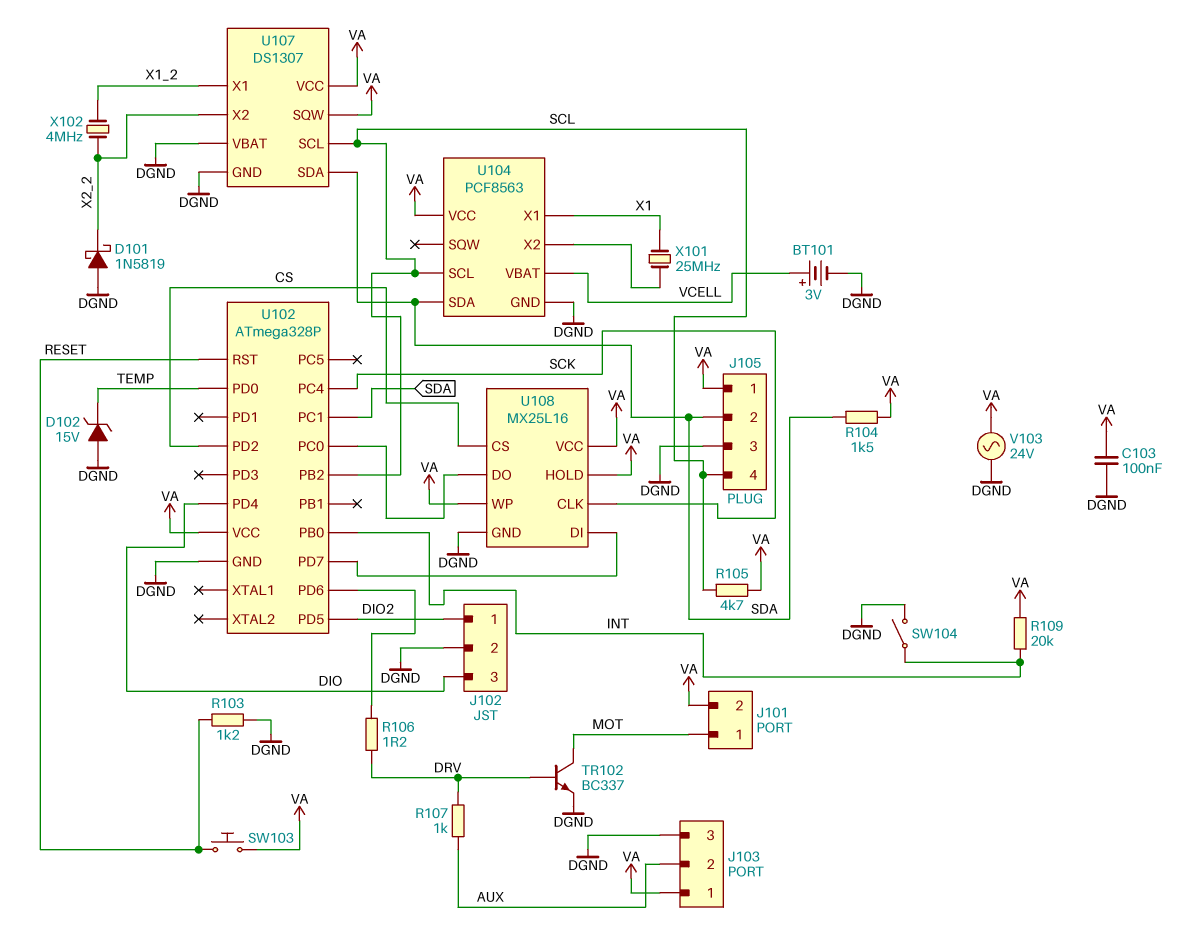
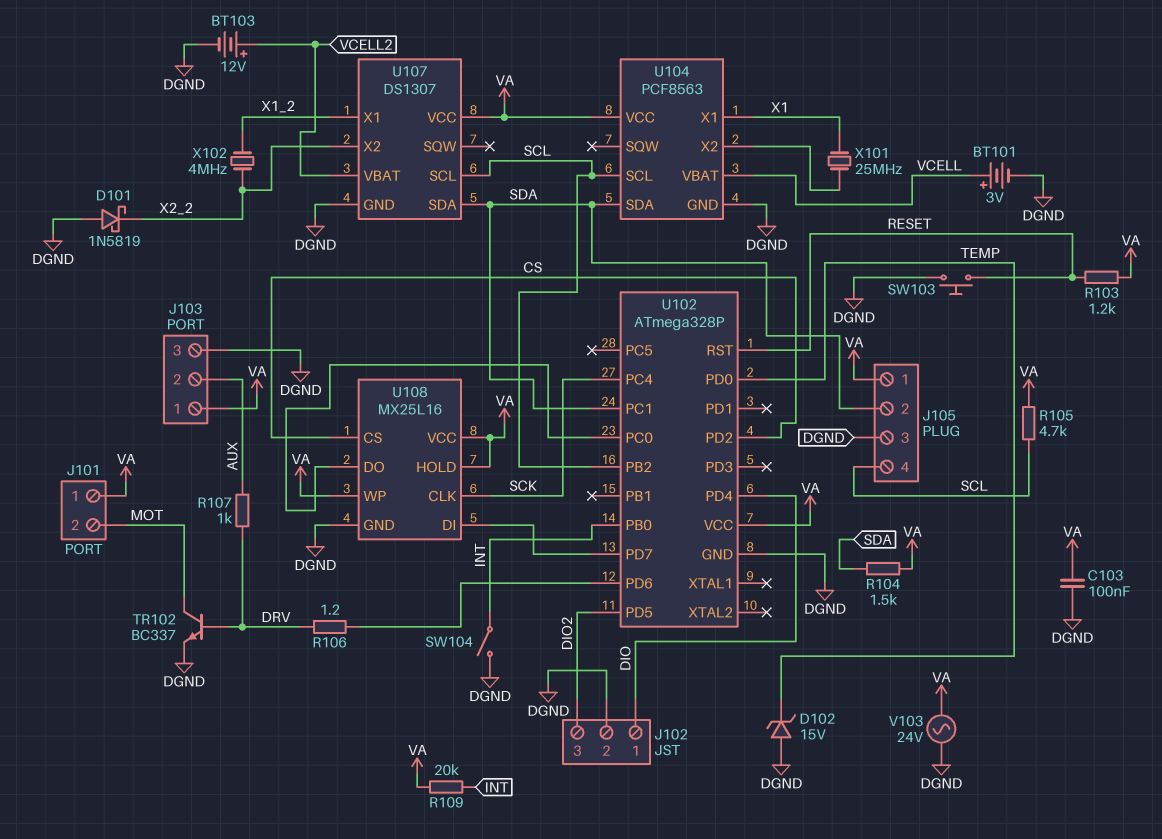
BT103: none -> 12V (plus VCELL2, minus DGND)
J101 pin 1: MOT -> VA
J101 pin 2: VA -> MOT
J102 pin 1: DIO2 -> DIO
J102 pin 3: DIO -> DIO2
R103: 1.2k (DGND, RESET) -> 1.2k (RESET, VA)
SW103: button (RESET, VA) -> button (DGND, RESET)
U107 pin SQW: VA -> none
U107 pin VBAT: DGND -> VCELL2

